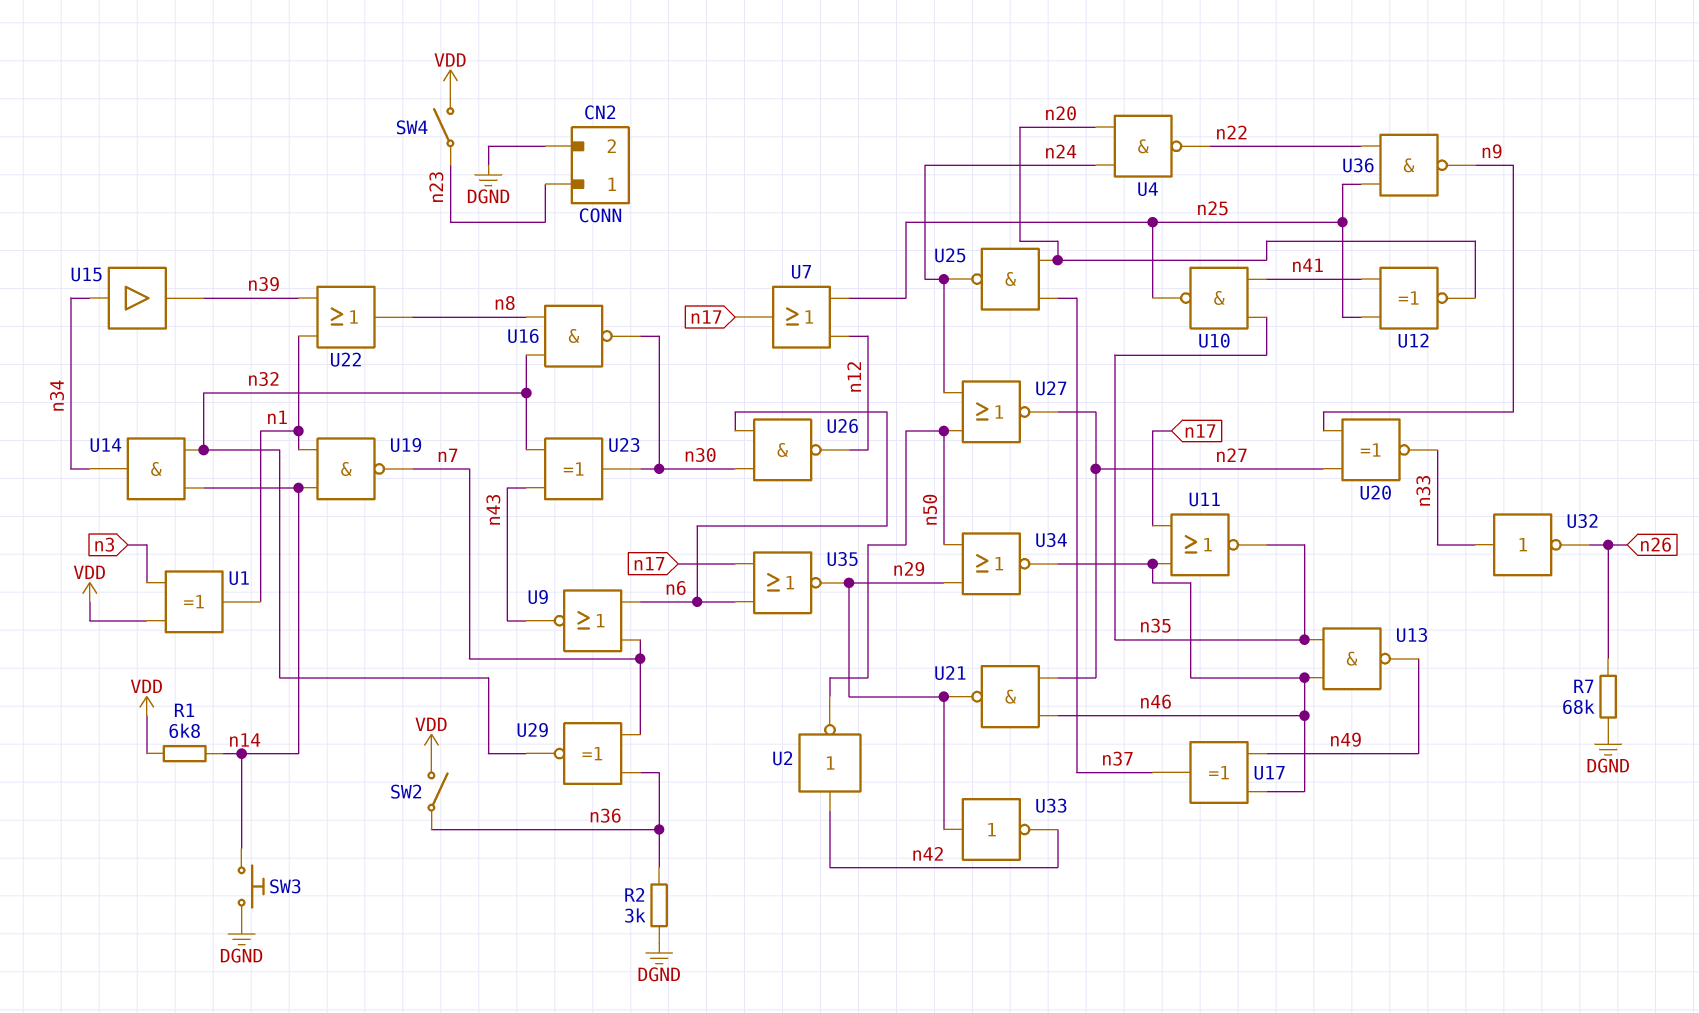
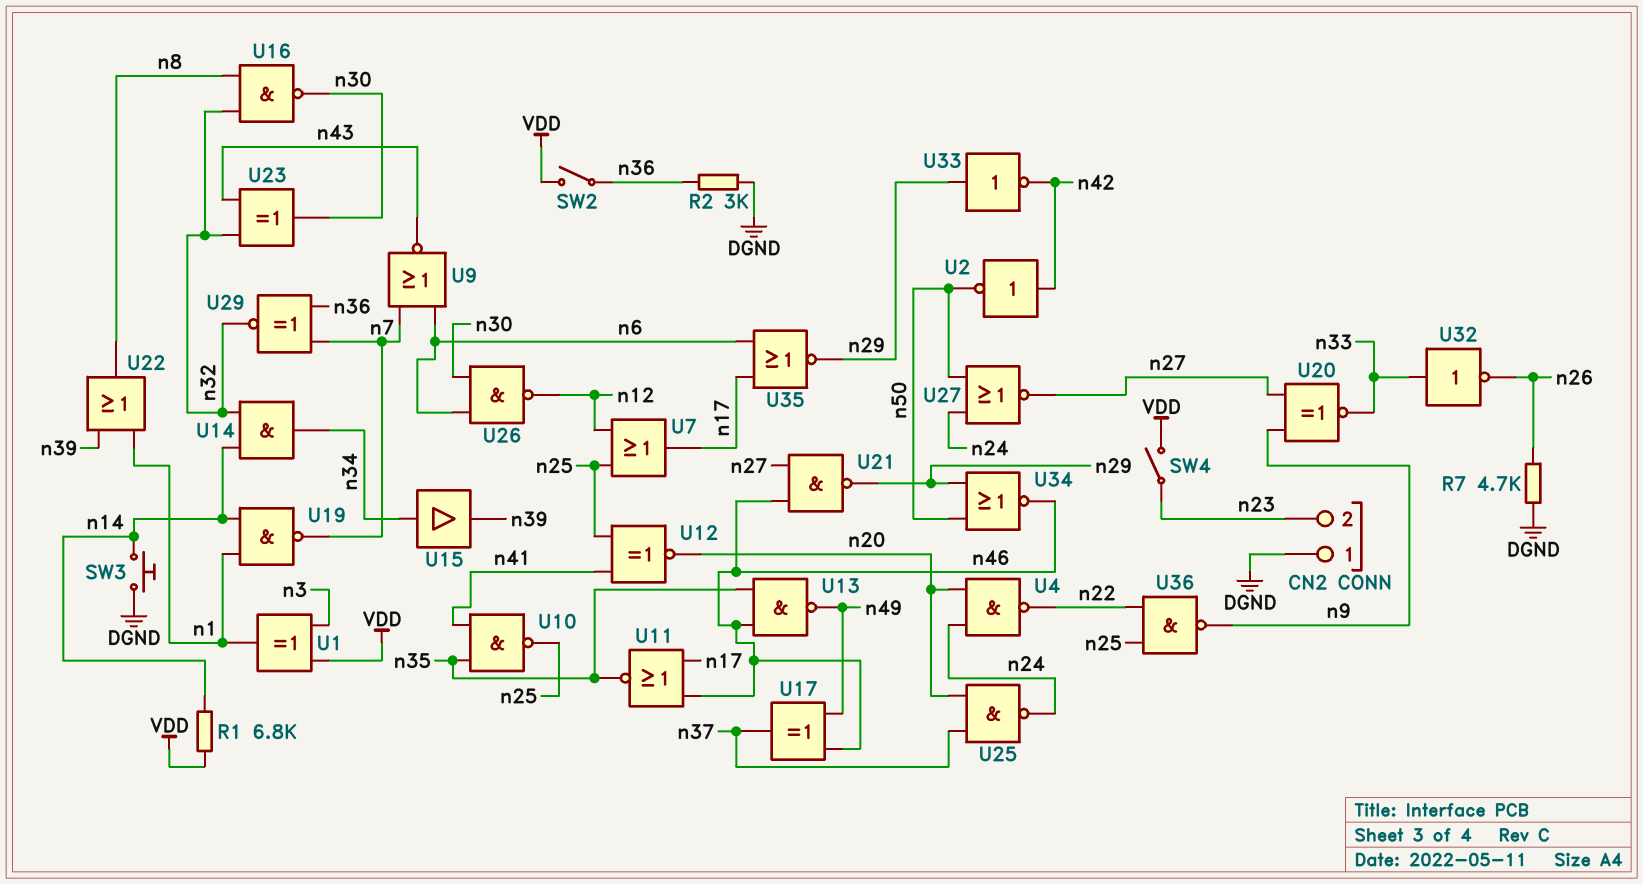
CN2 pin 1: n23 -> DGND
CN2 pin 2: DGND -> n23
R7: 68k (DGND, n26) -> 4.7k (DGND, n26)

